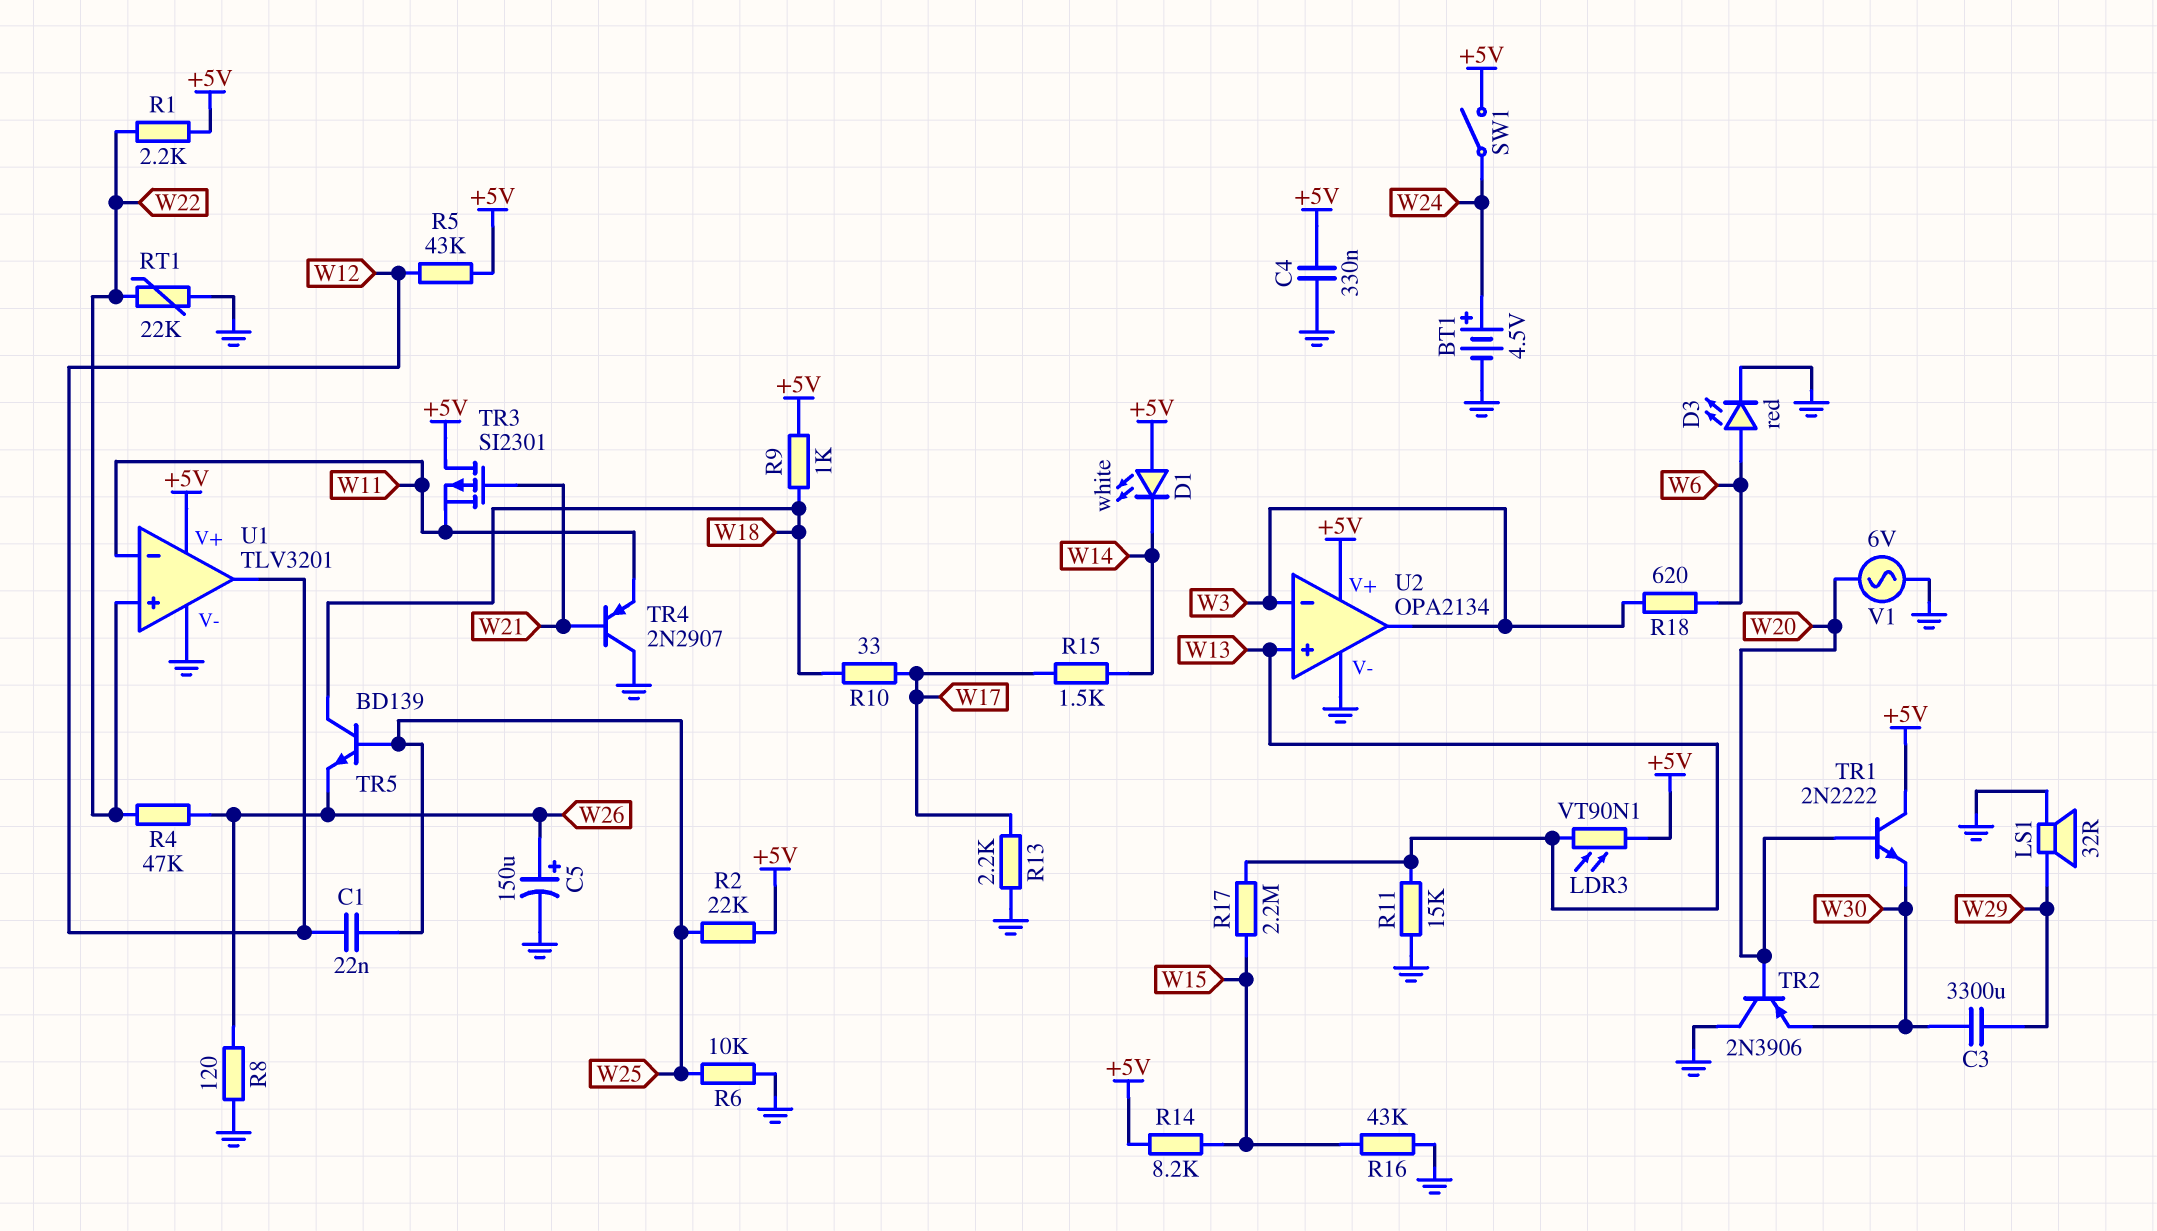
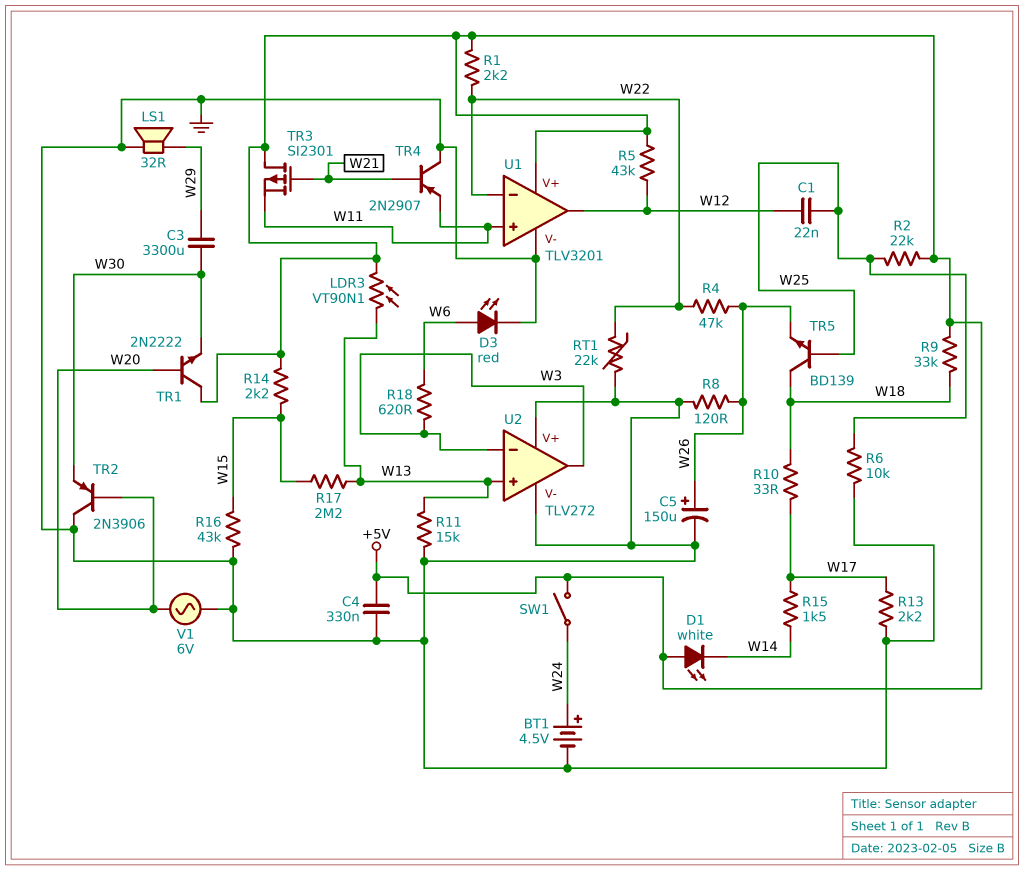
R9: 1k (+5V, W18) -> 33k (+5V, W18)
R14: 8.2k (+5V, W15) -> 2.2k (+5V, W15)
U1 pin in+: W22 -> W11
U1 pin in-: W11 -> W22
U2: OPA2134 -> TLV272
U2 pin V+: +5V -> GND

